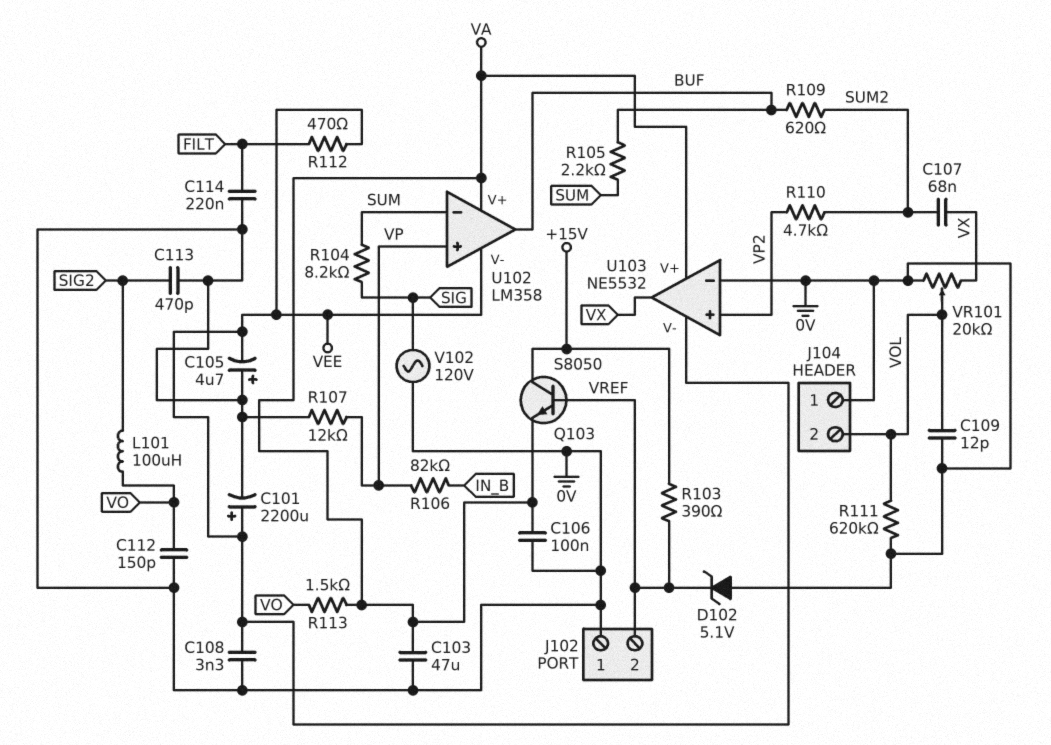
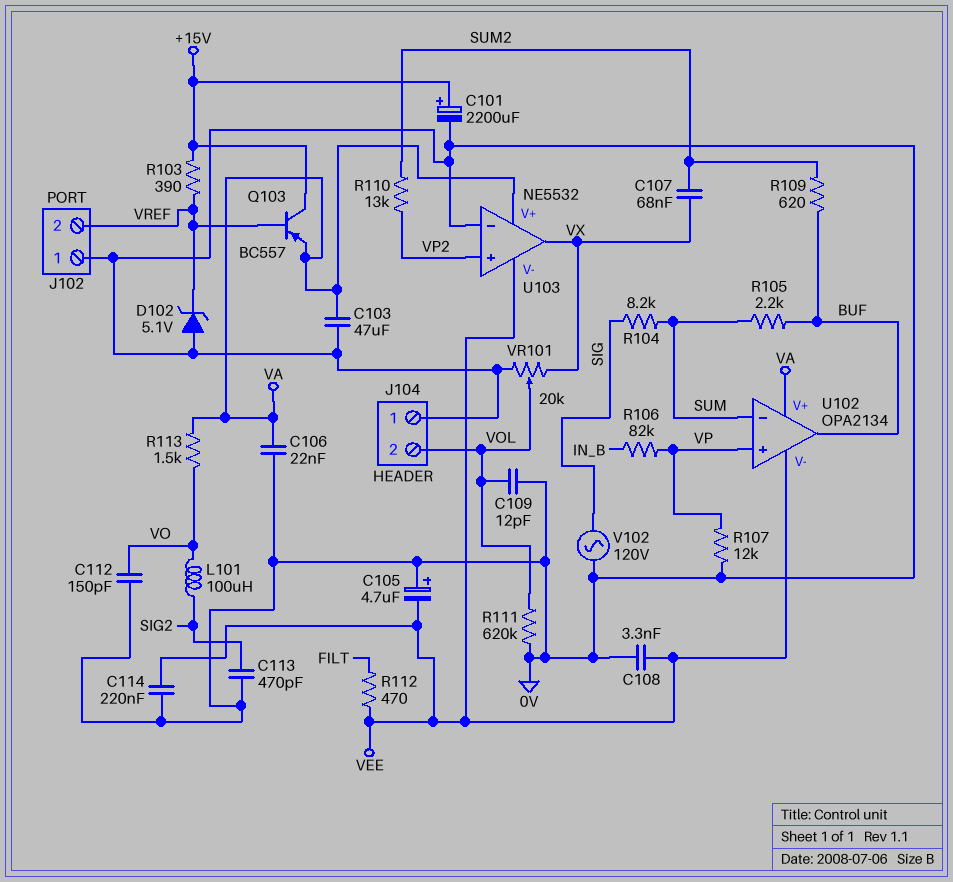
C101: 2200uF (plus VEE, minus 0V) -> 2200uF (plus +15V, minus 0V)
C106: 100nF (0V, VA) -> 22nF (0V, VA)
C114: 220nF (0V, FILT) -> 220nF (0V, VEE)
Q103: NPN S8050 (B VREF, C +15V, E VA) -> PNP BC557 (B VREF, C +15V, E VA)
R110: 4.7k (SUM2, VP2) -> 13k (SUM2, VP2)
U102: LM358 -> OPA2134

